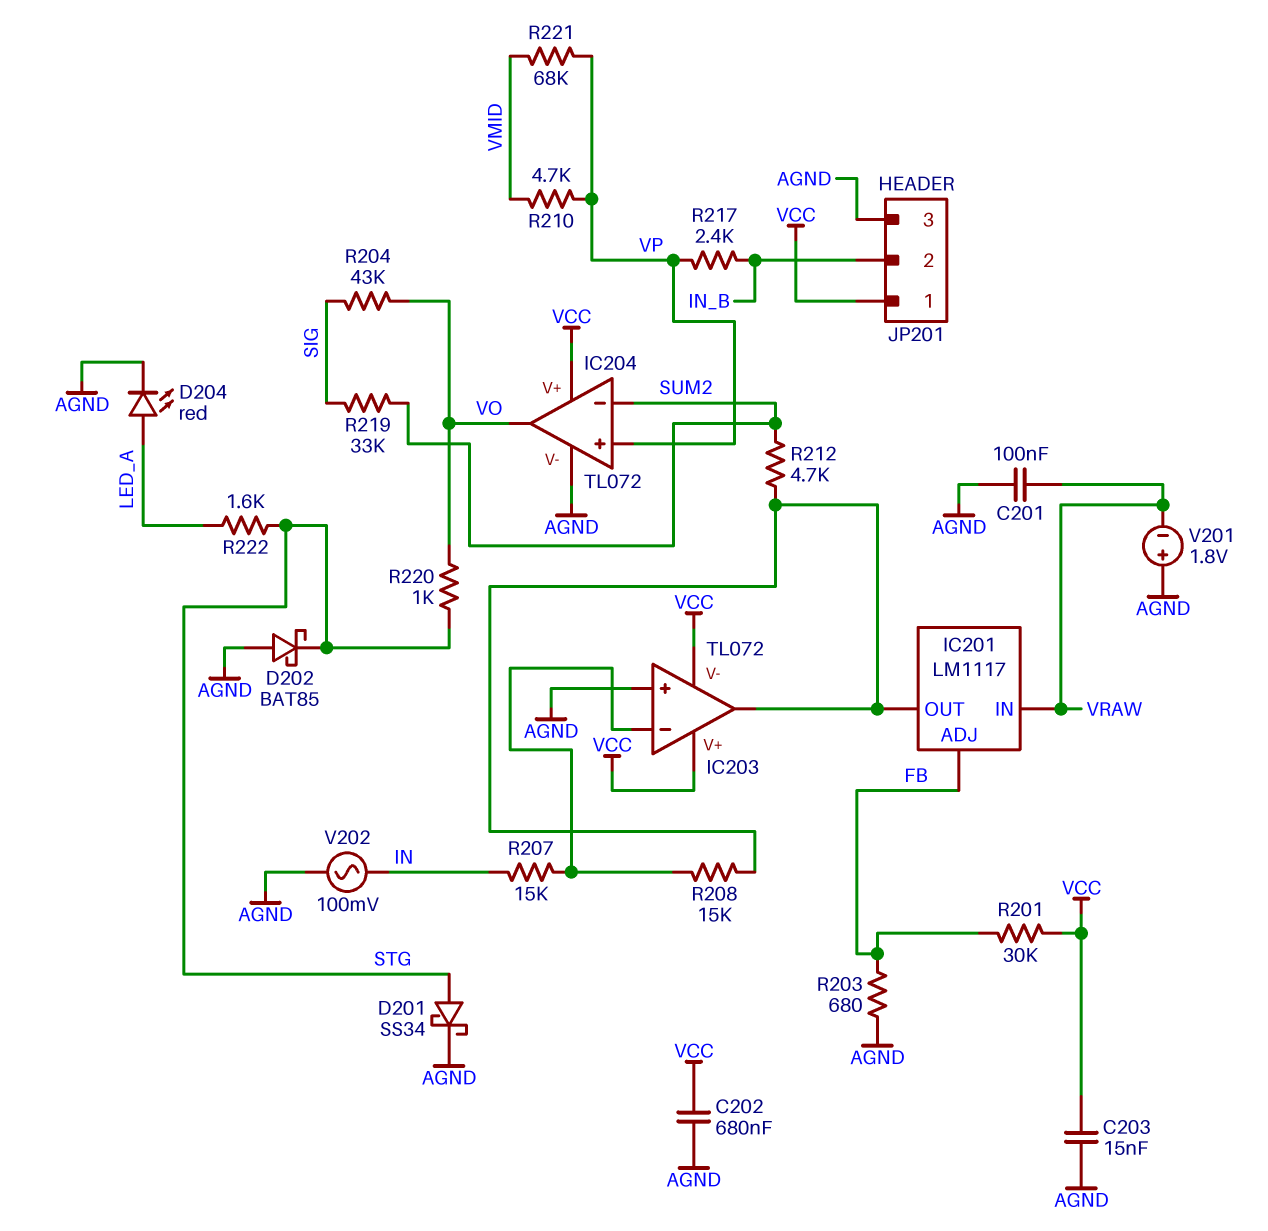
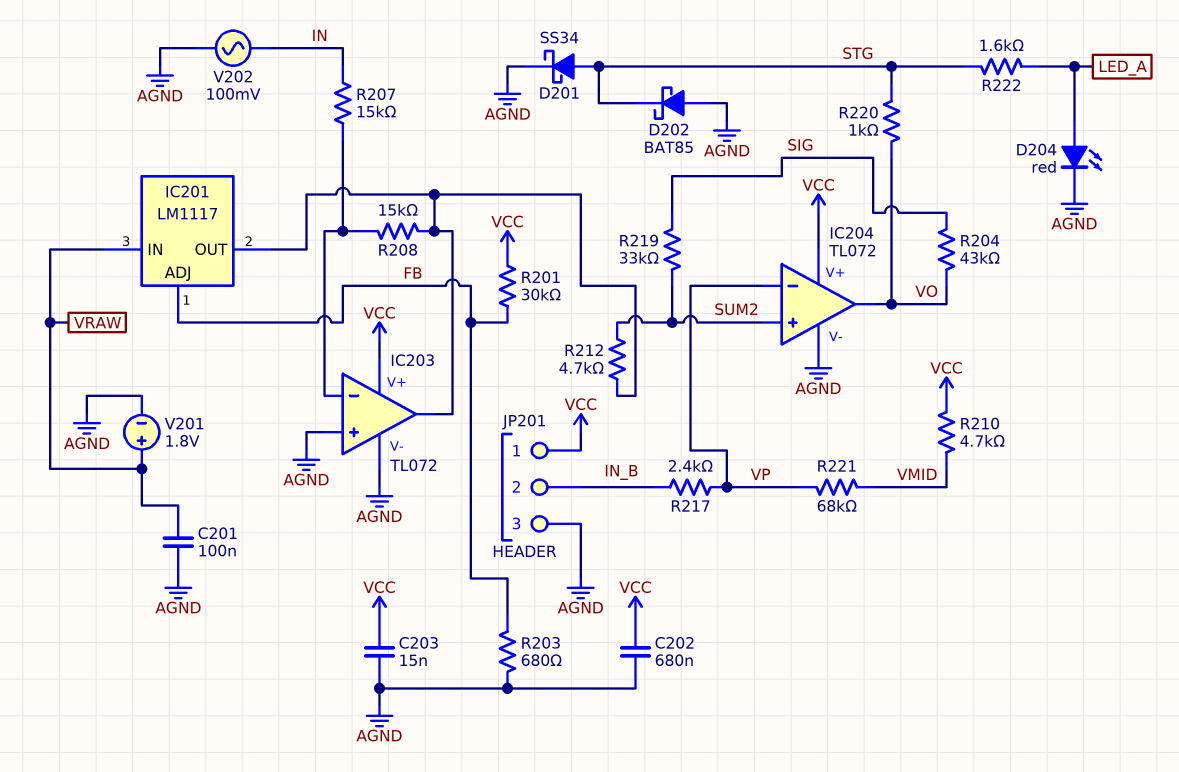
IC203 pin V-: VCC -> AGND
IC204 pin in+: VP -> SUM2
IC204 pin in-: SUM2 -> VP
R210: 4.7k (VMID, VP) -> 4.7k (VCC, VMID)
V201: 1.8V (plus AGND, minus VRAW) -> 1.8V (plus VRAW, minus AGND)

